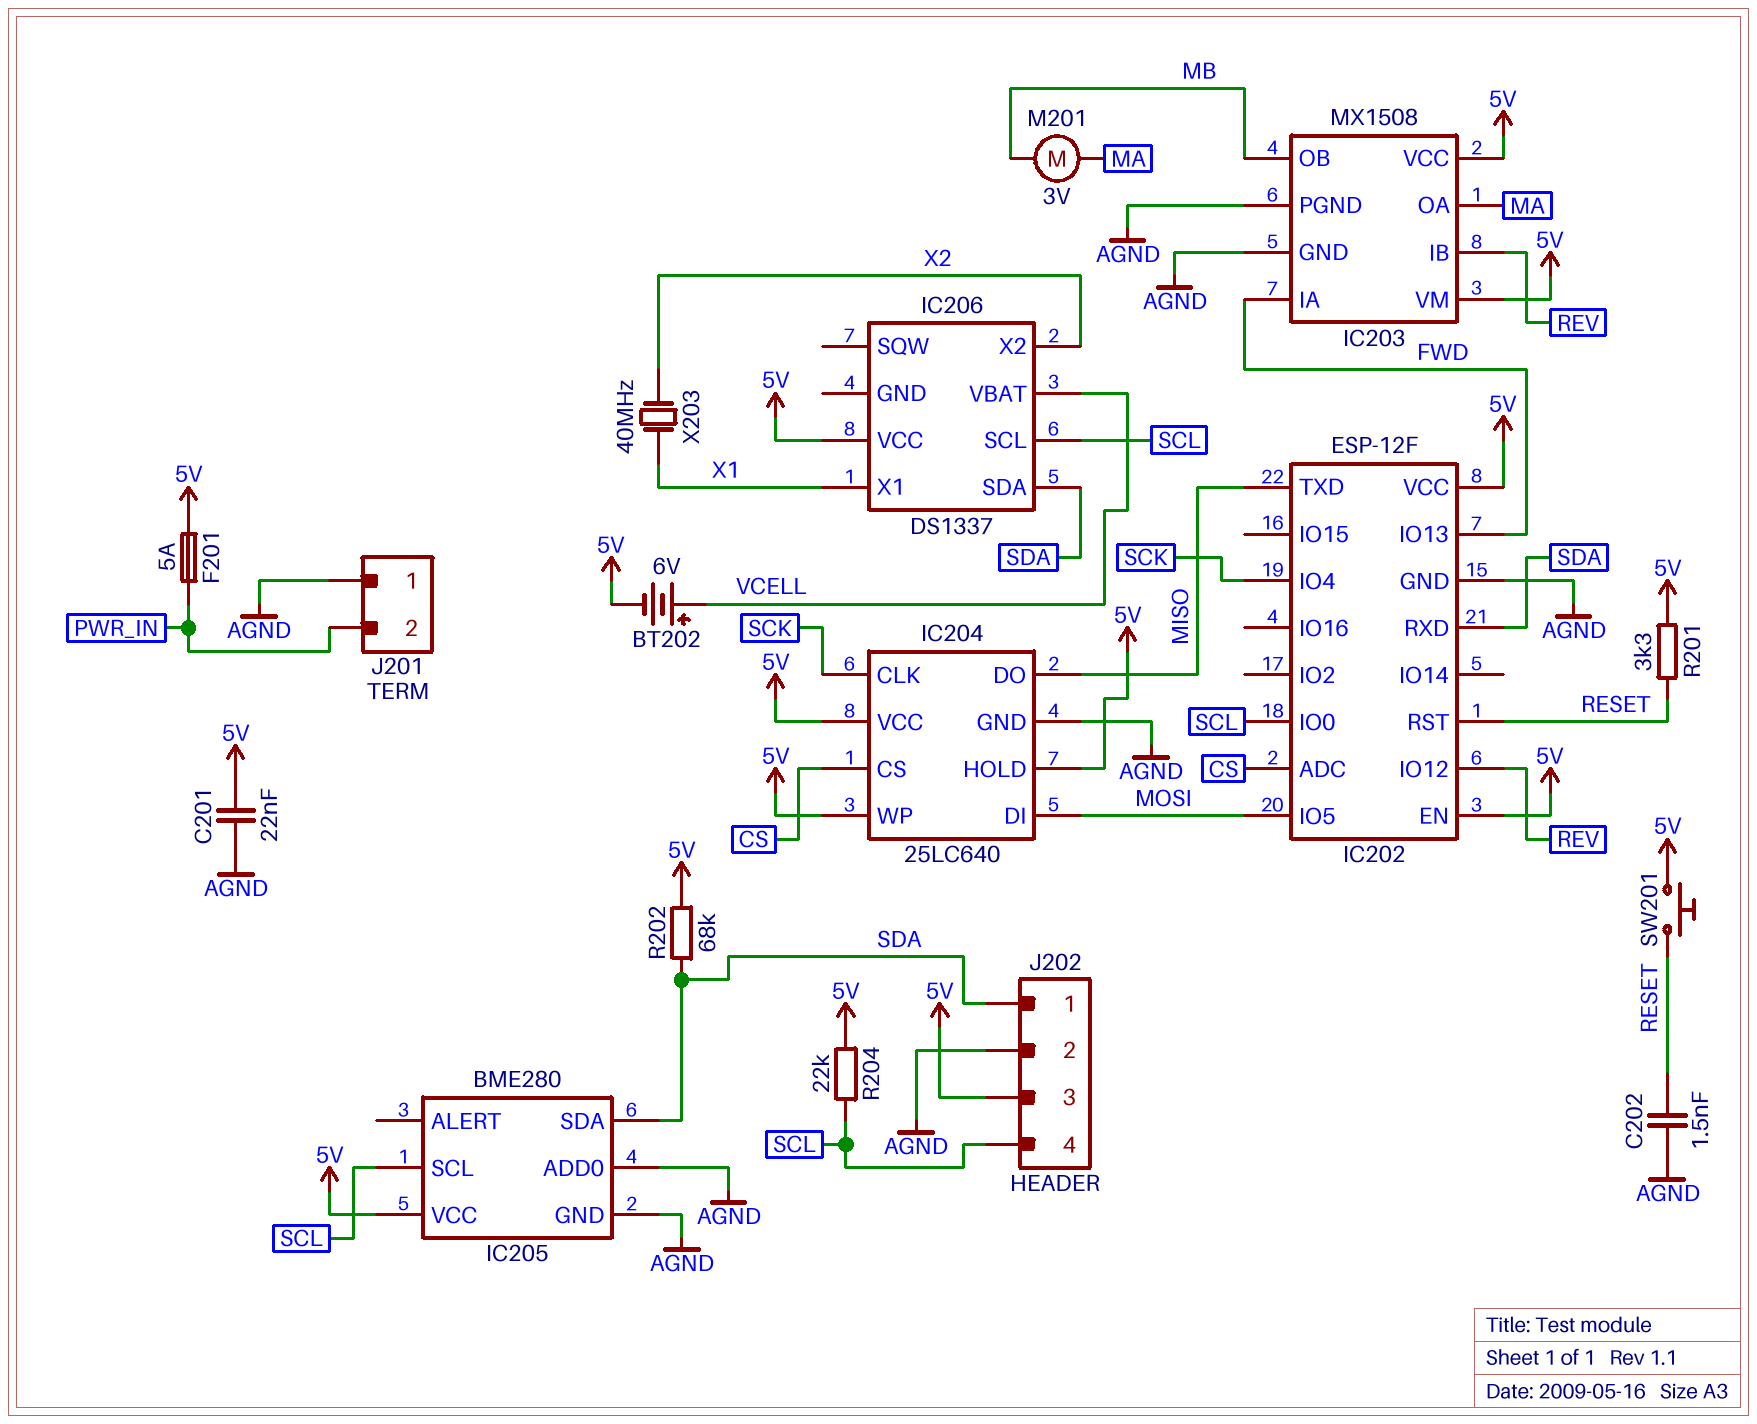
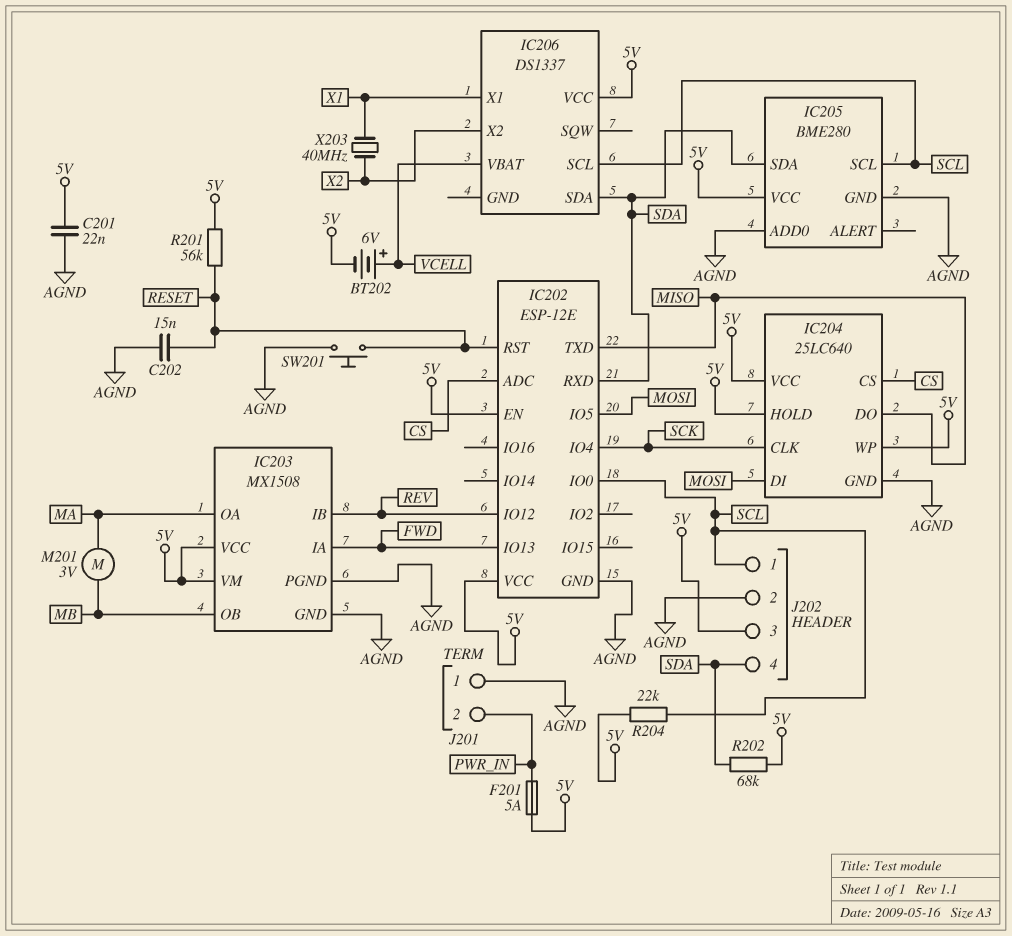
C202: 1.5nF (AGND, RESET) -> 15nF (AGND, RESET)
IC202: ESP-12F -> ESP-12E
J202 pin 1: SDA -> SCL
J202 pin 4: SCL -> SDA
R201: 3.3k (5V, RESET) -> 56k (5V, RESET)
SW201: button (5V, RESET) -> button (AGND, RESET)

